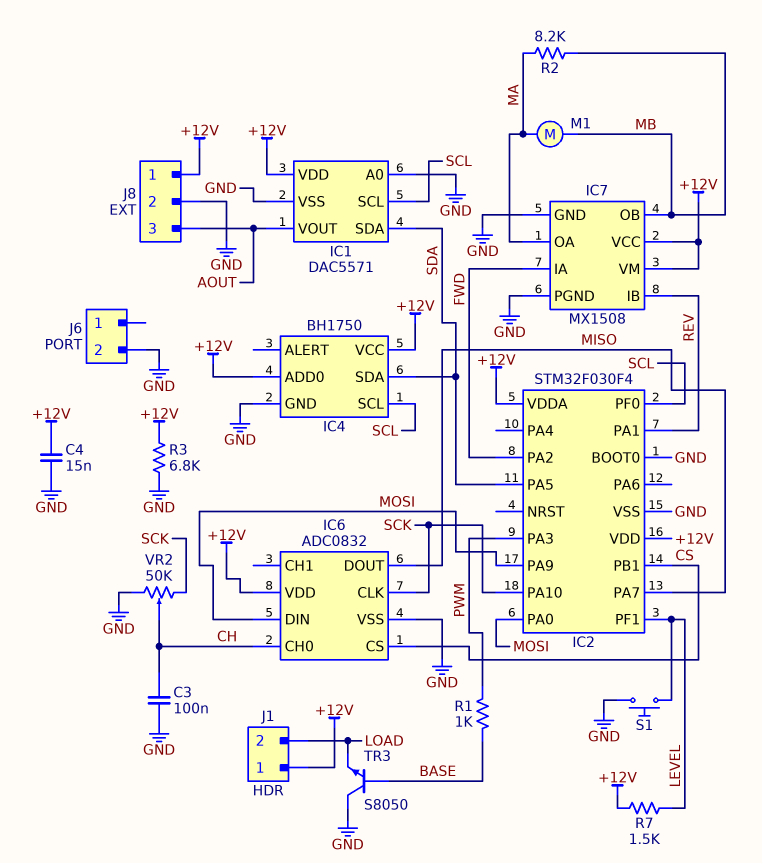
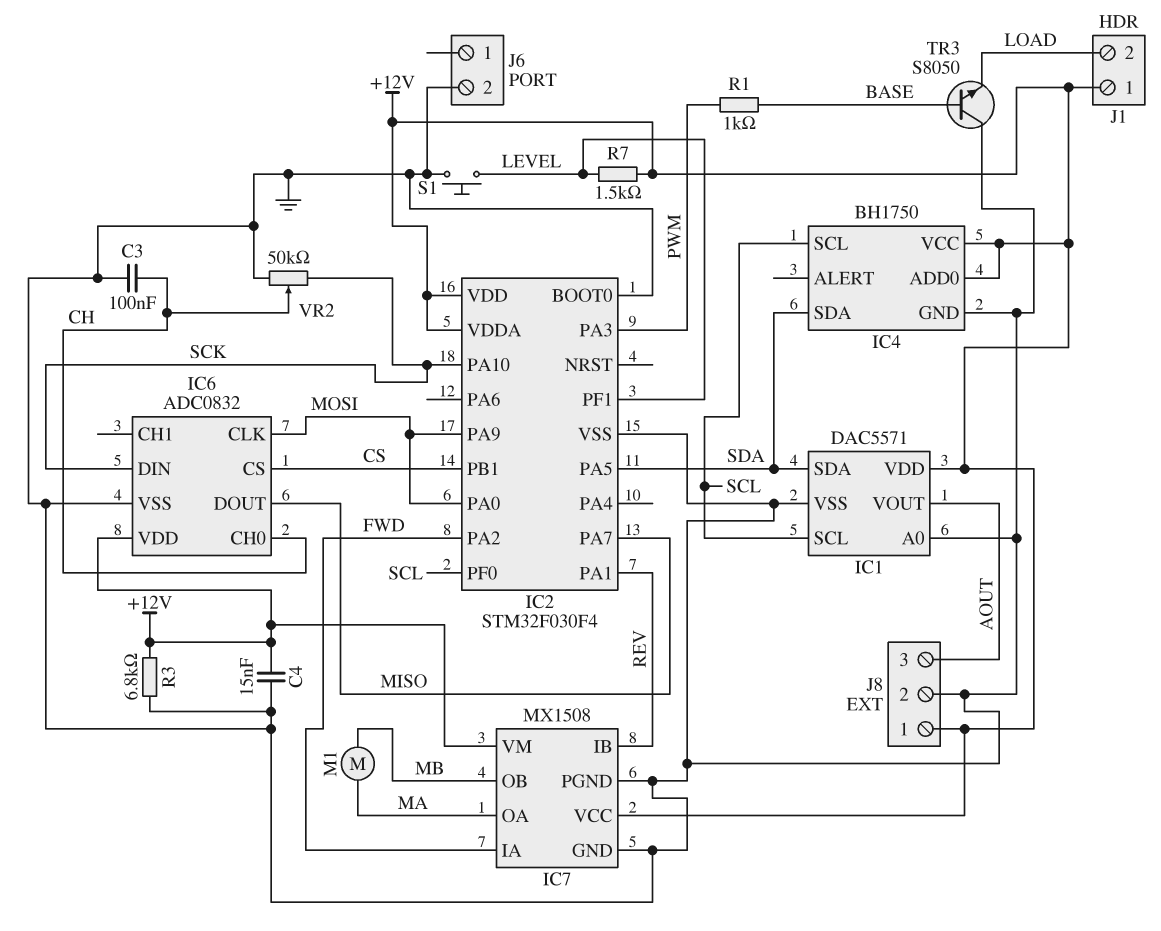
IC6 pin CLK: SCK -> MOSI
IC6 pin DIN: MOSI -> SCK
R2: 8.2k (MA, MB) -> none

